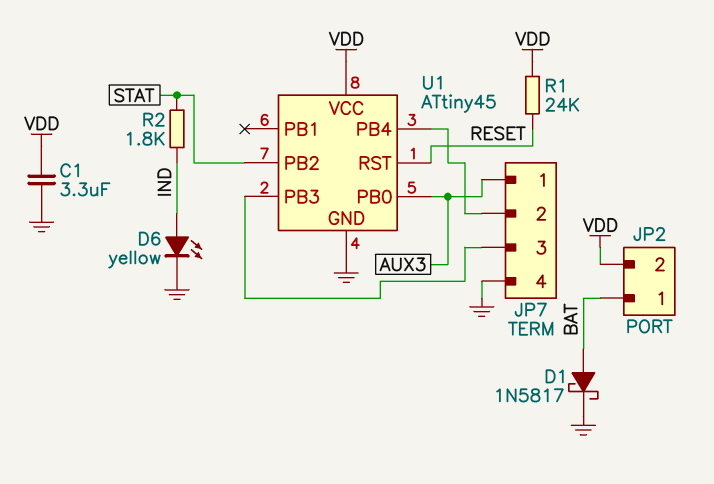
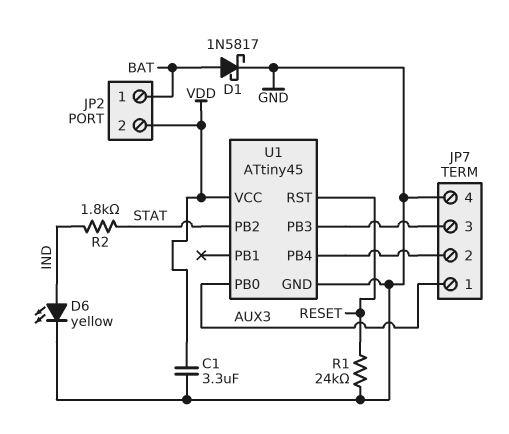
R1: 24k (RESET, VDD) -> 24k (GND, RESET)

